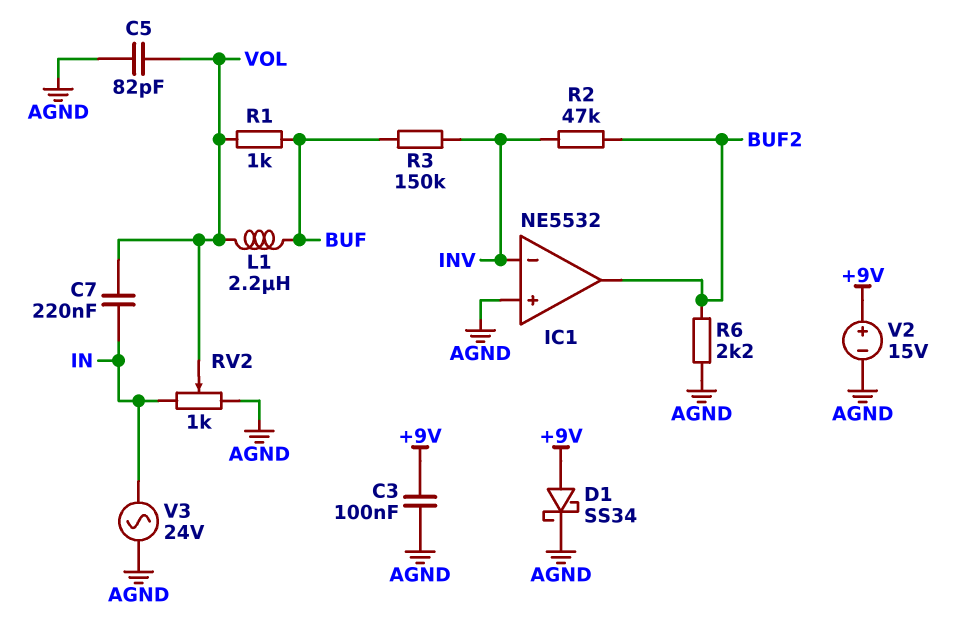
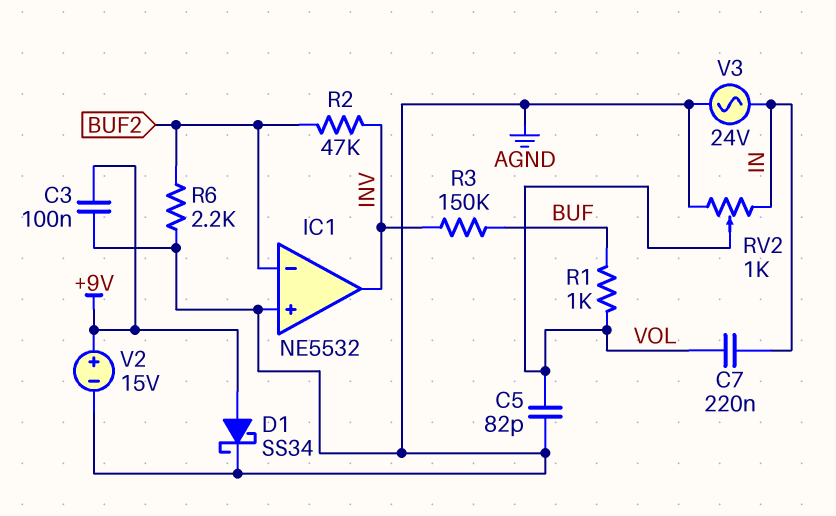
IC1 pin in-: INV -> BUF2
IC1 pin out: BUF2 -> INV
L1: 2.2uH (BUF, VOL) -> none

